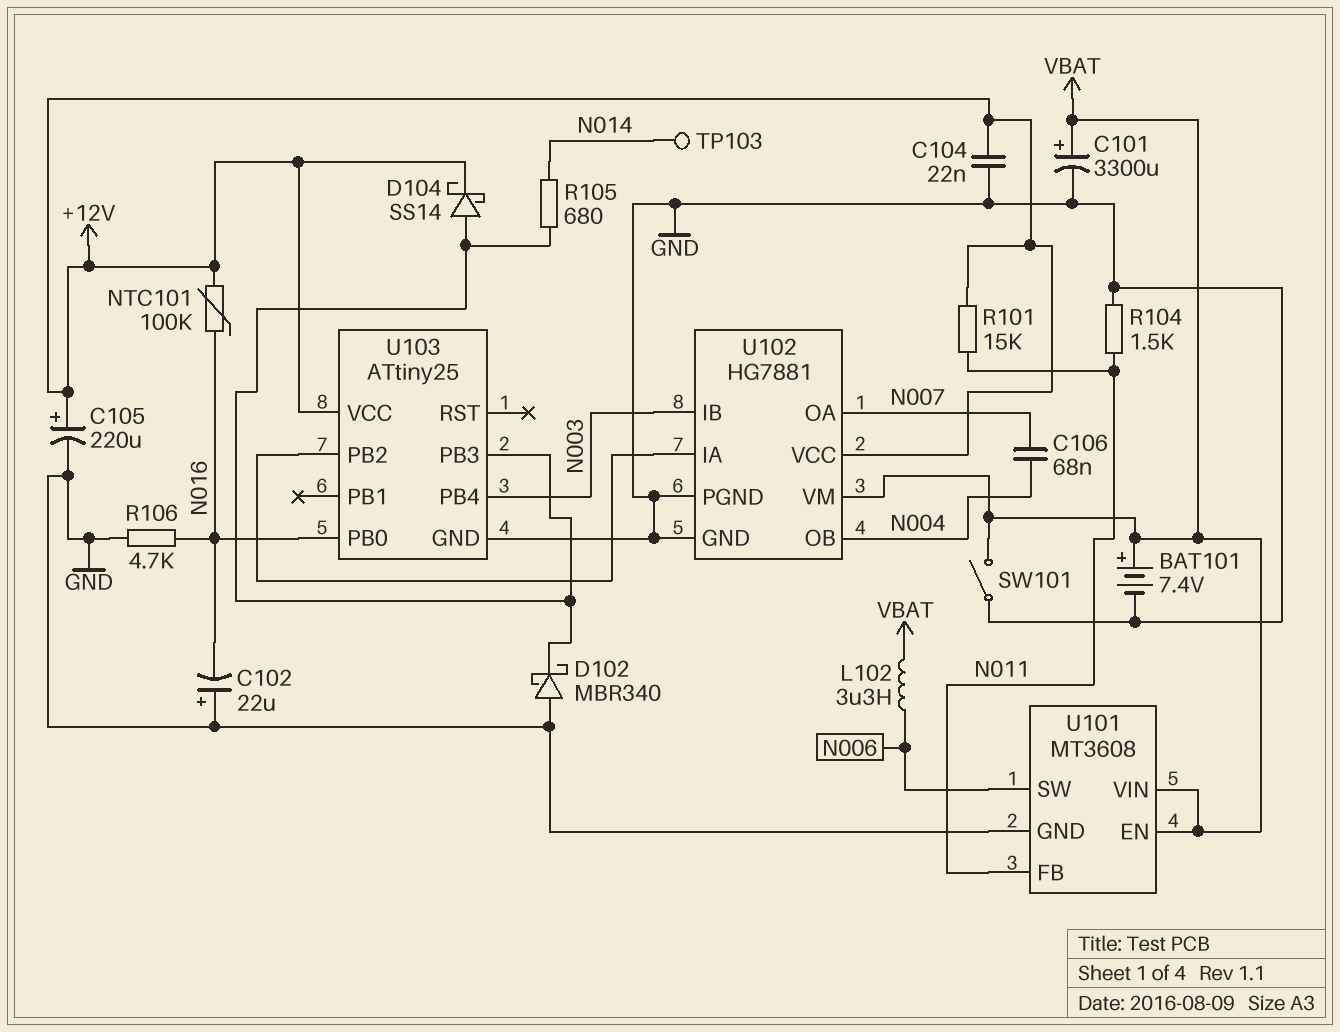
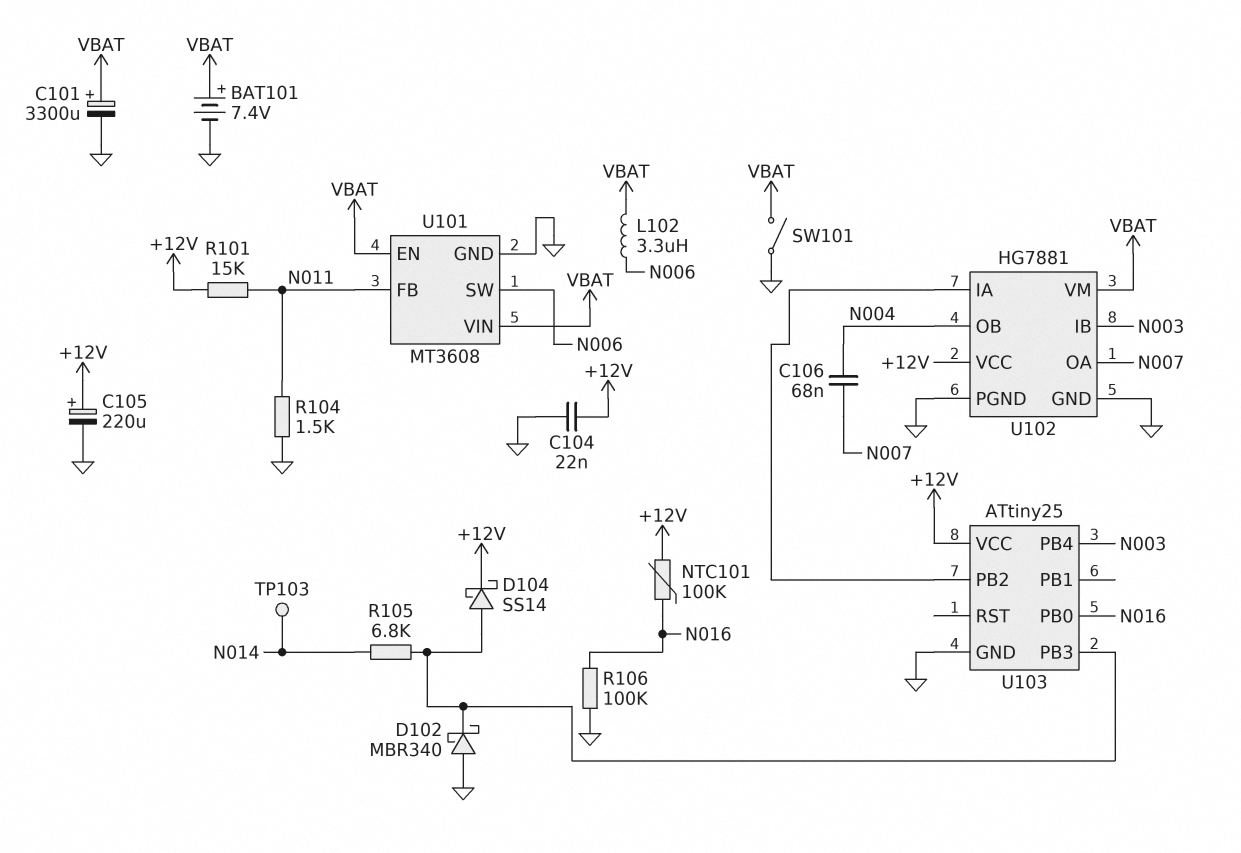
C102: 22uF (plus GND, minus N016) -> none
R105: 680 (N014, U103/PB3) -> 6.8k (N014, U103/PB3)
R106: 4.7k (GND, N016) -> 100k (GND, N016)

